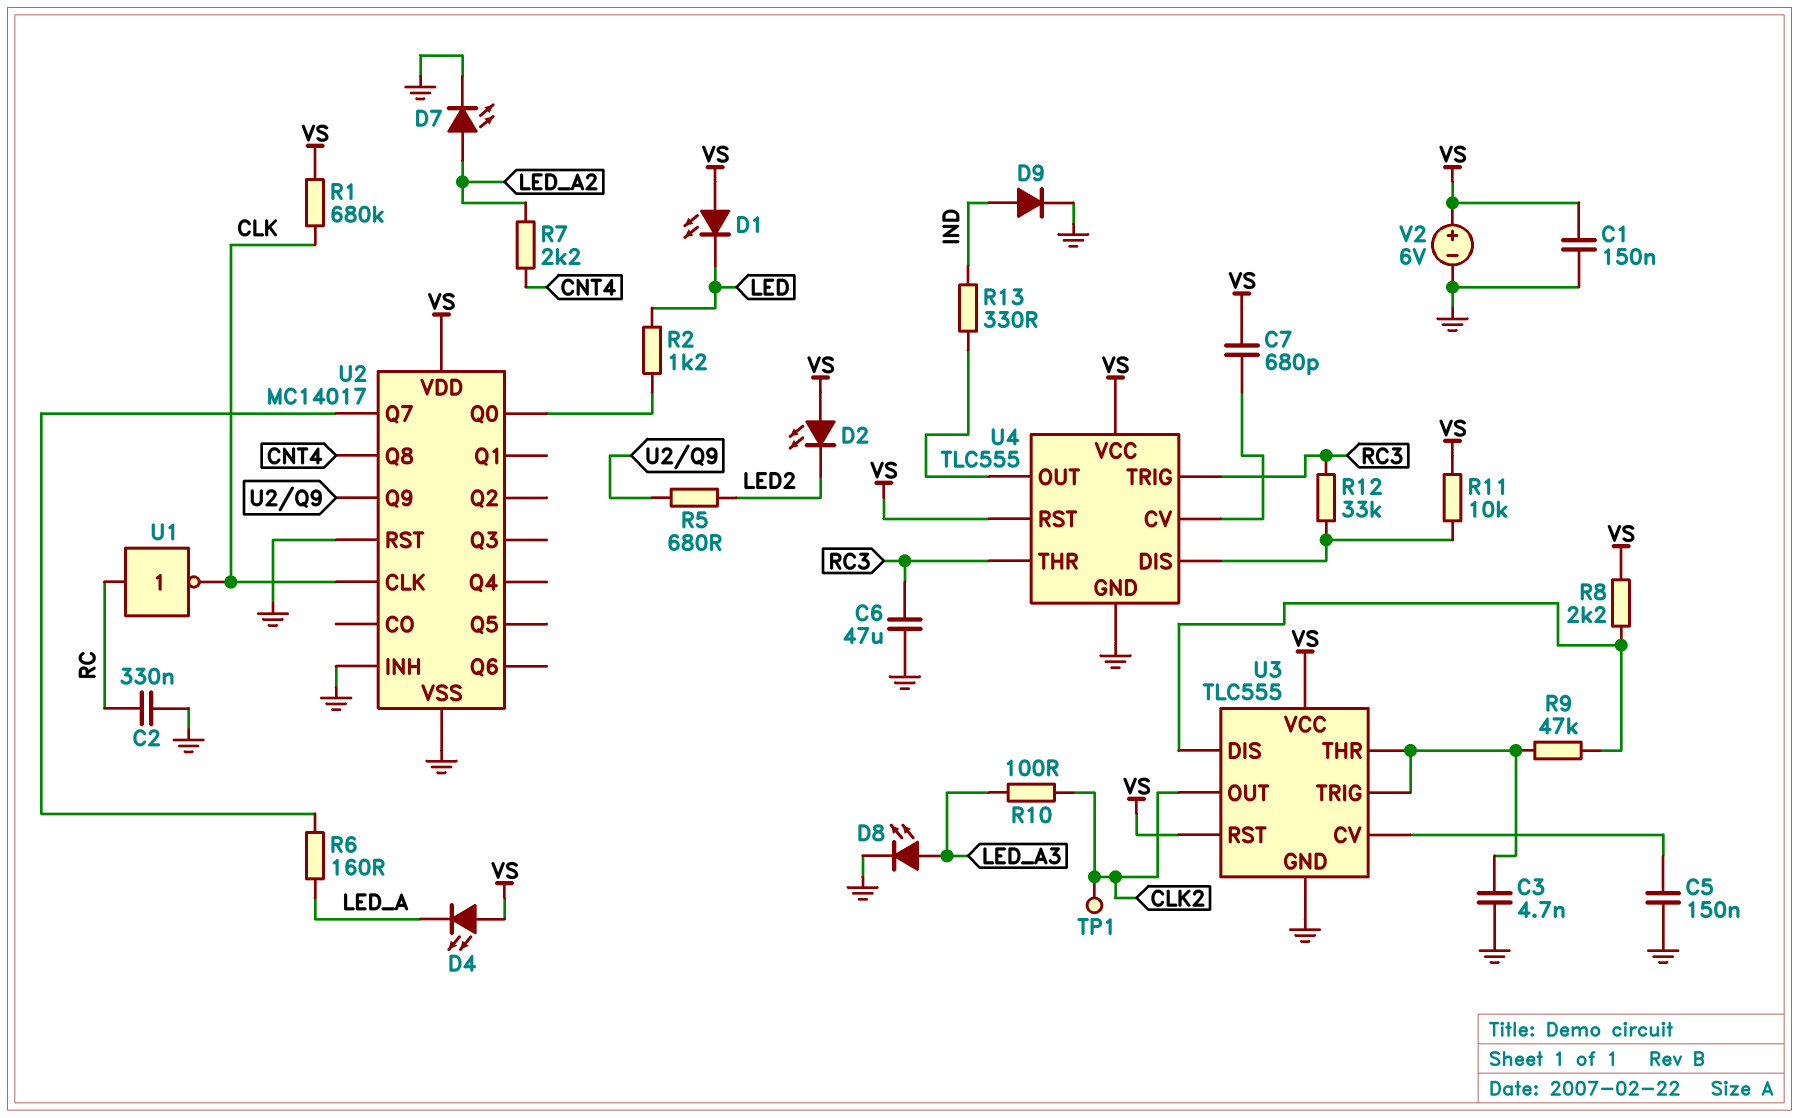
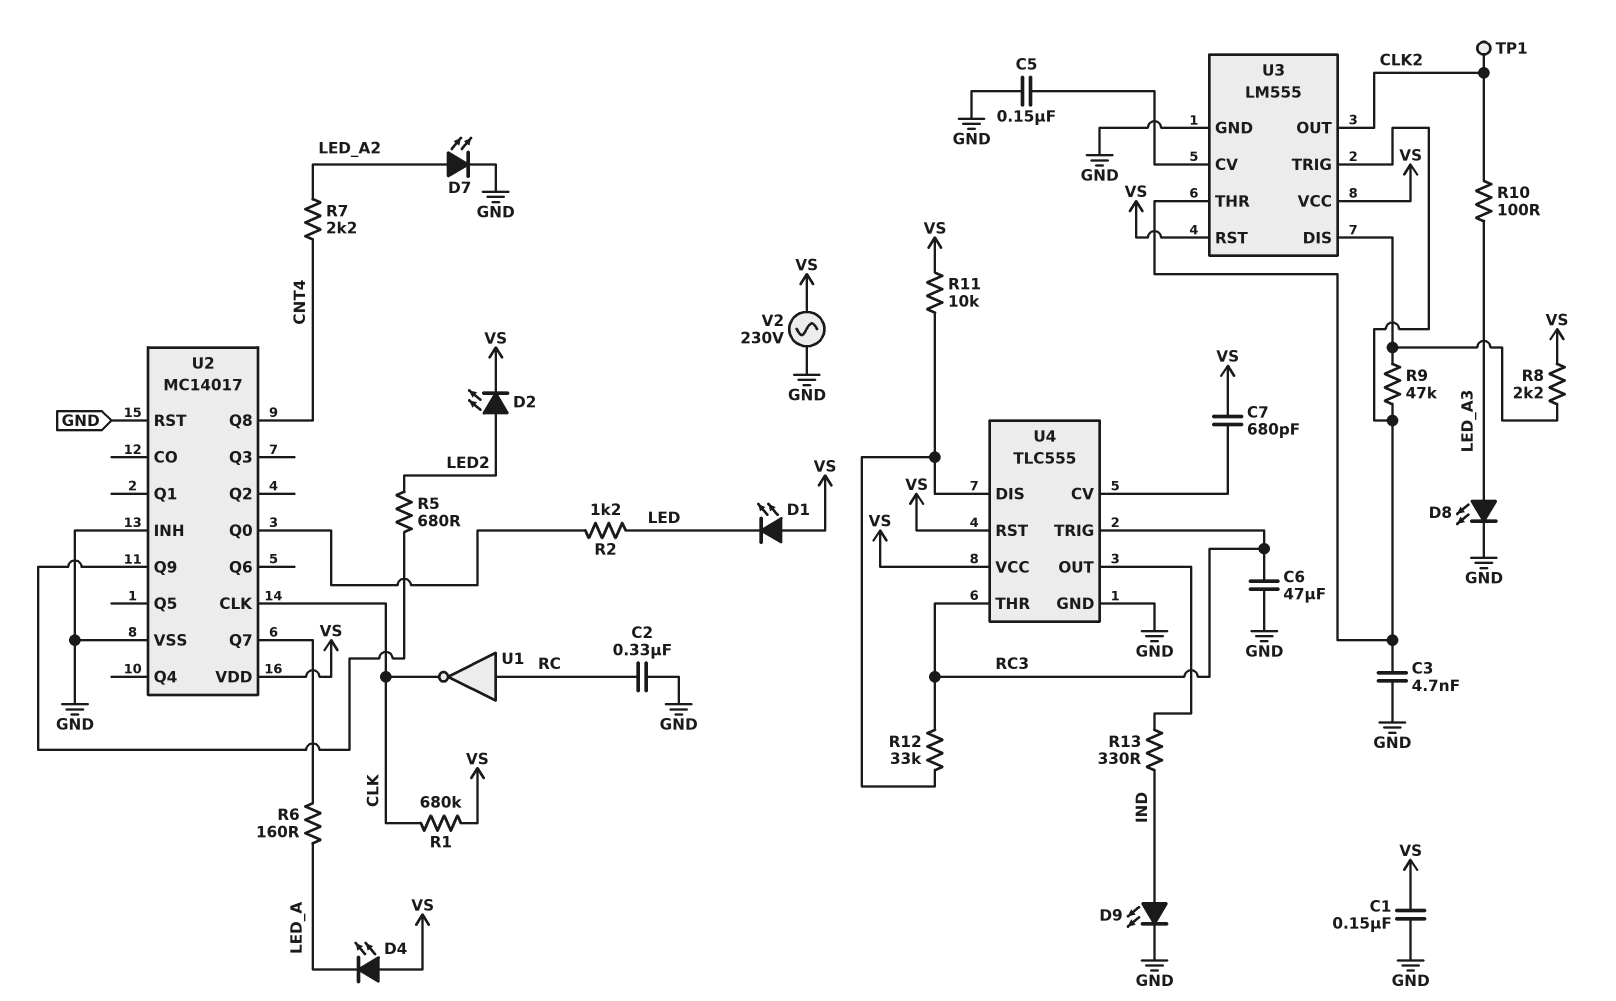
D2: LED (A VS, K LED2) -> LED (A LED2, K VS)
D9: diode (A IND, K GND) -> LED (A IND, K GND)
U3: TLC555 -> LM555
V2: 6V (plus VS, minus GND) -> AC 230V (GND, VS)

